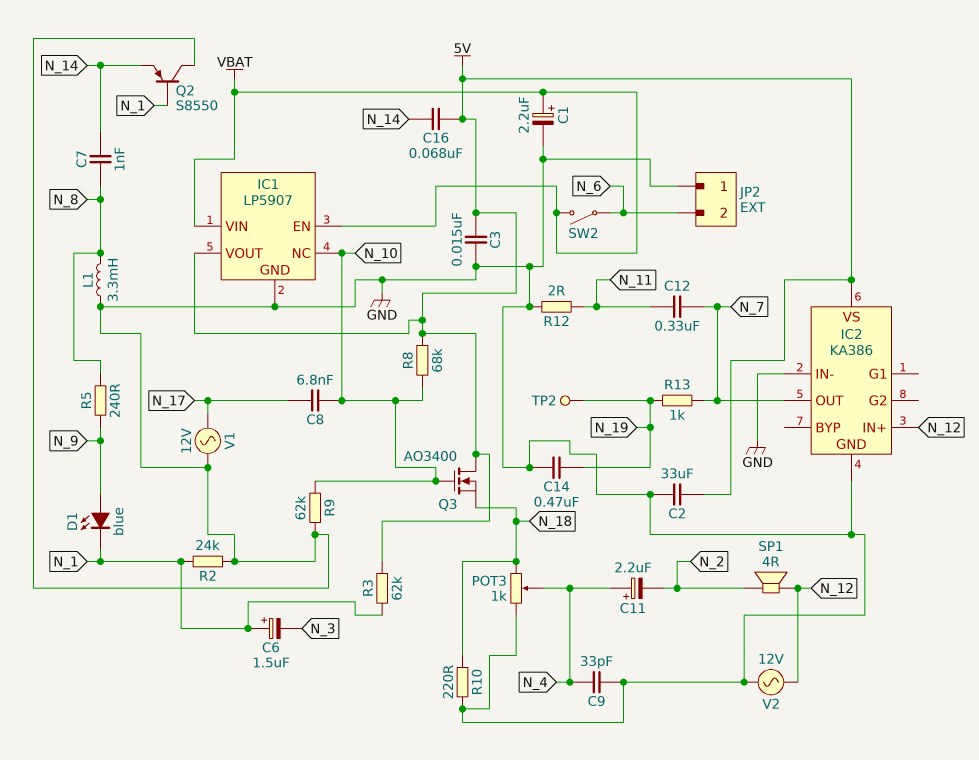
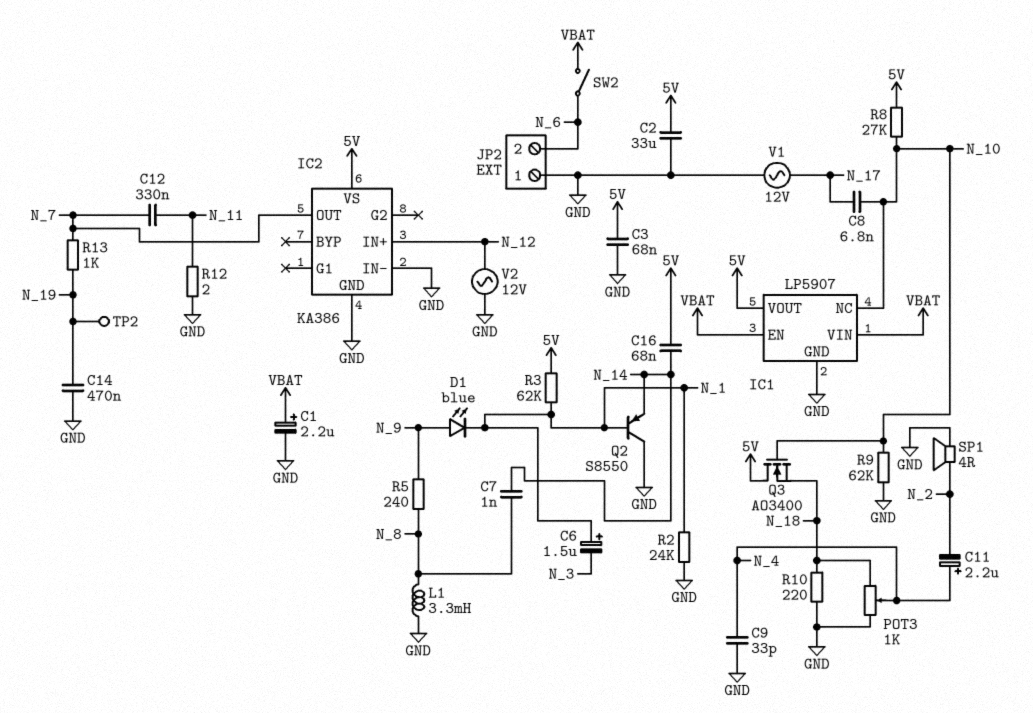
C3: 15nF (5V, GND) -> 68nF (5V, GND)
R8: 68k (5V, N_10) -> 27k (5V, N_10)
SP1: speaker 4R (N_2, N_12) -> speaker 4R (GND, N_2)

